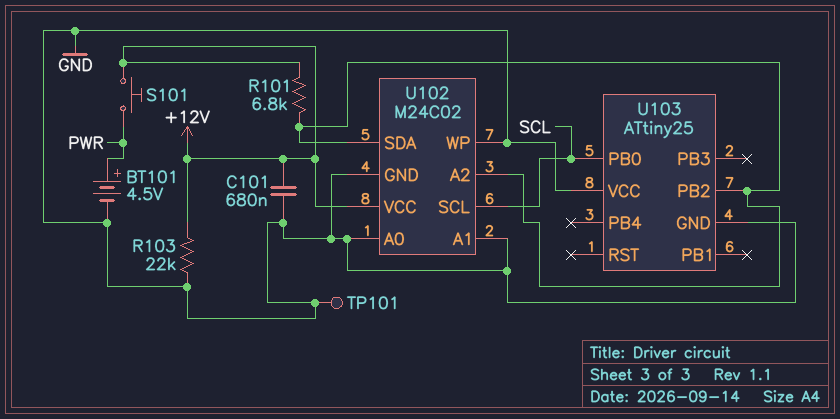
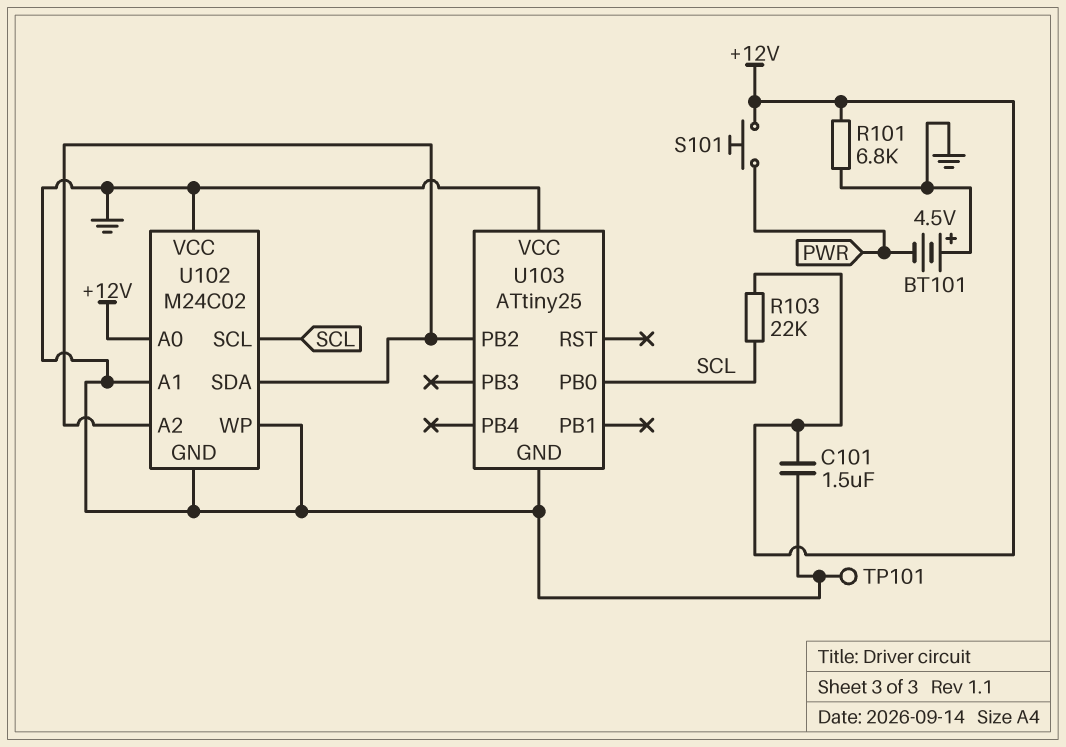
BT101: 4.5V (plus PWR, minus GND) -> 4.5V (plus GND, minus PWR)
C101: 680nF (+12V, GND) -> 1.5uF (+12V, GND)
R101: 6.8k (+12V, U102/A2) -> 6.8k (+12V, GND)
R103: 22k (+12V, GND) -> 22k (+12V, SCL)
U102 pin A0: GND -> +12V
U102 pin VCC: +12V -> GND

